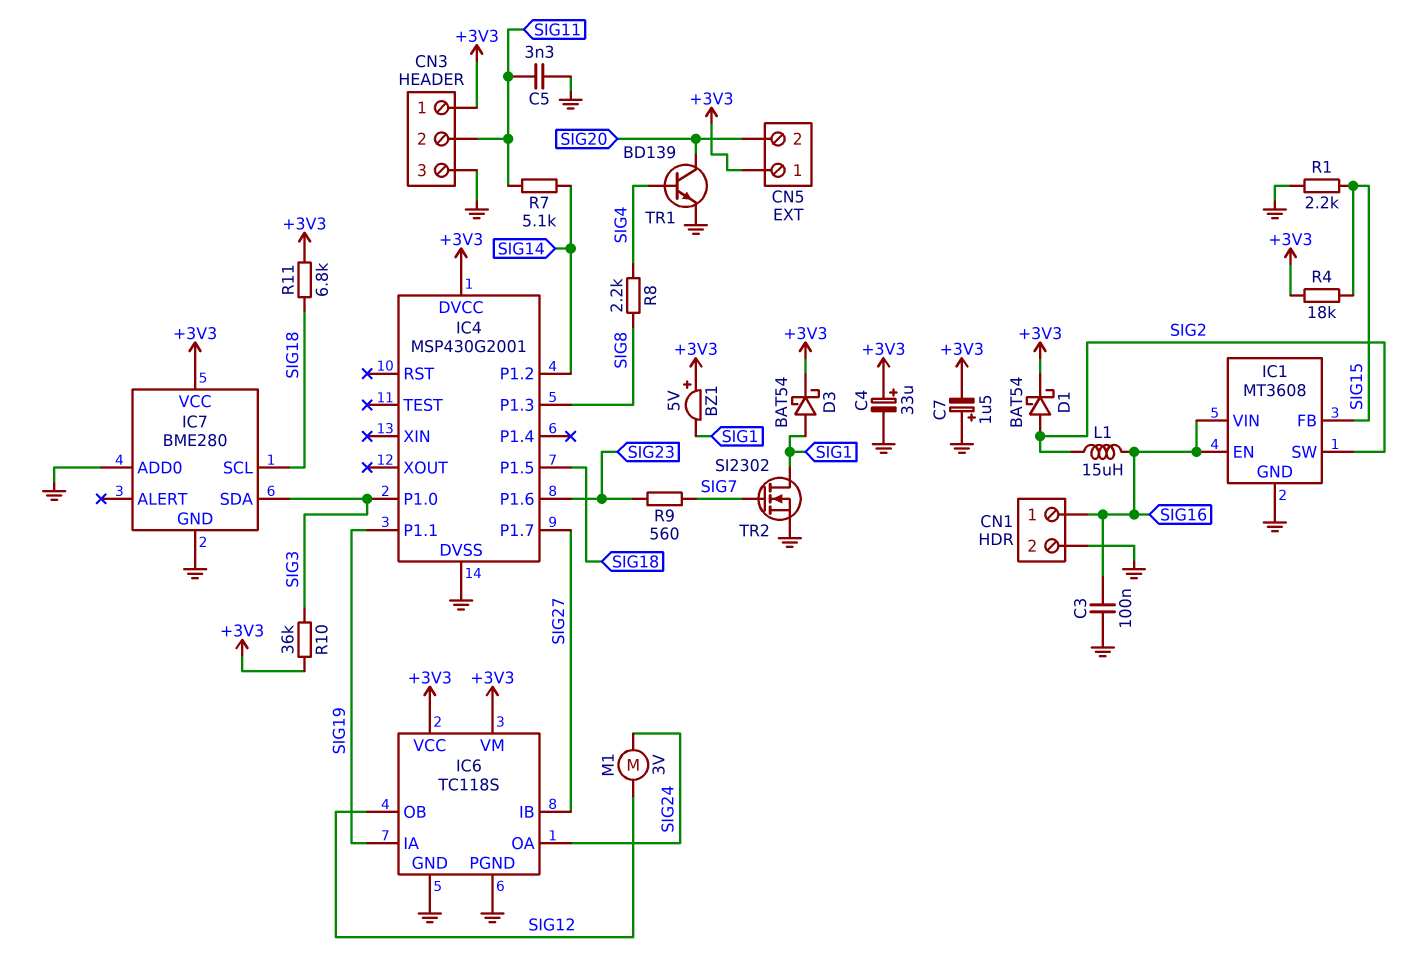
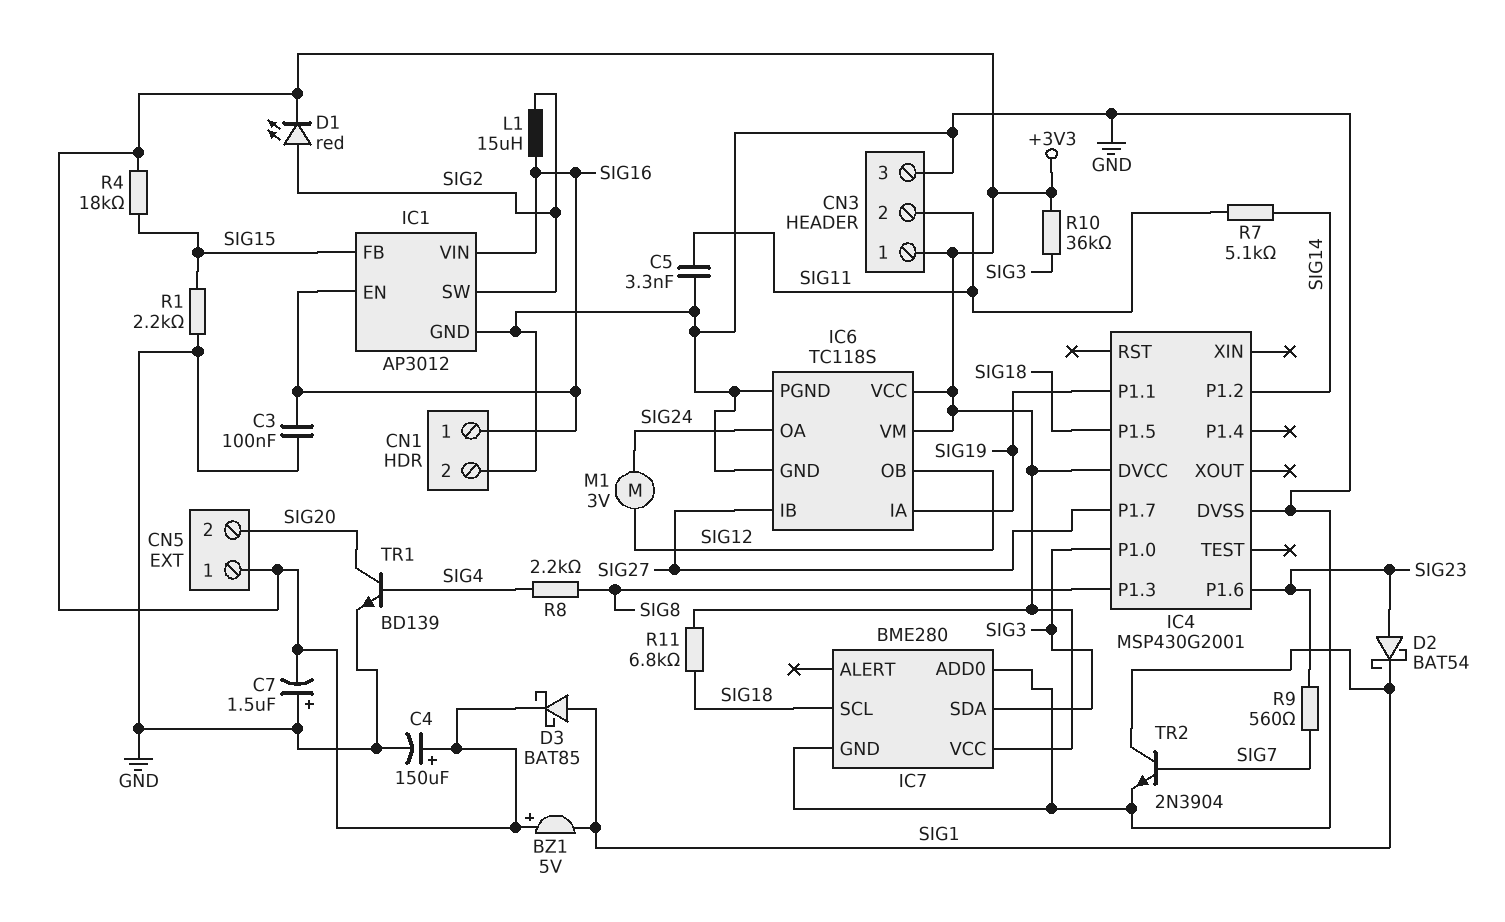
C4: 33uF (plus +3V3, minus GND) -> 150uF (plus +3V3, minus GND)
D1: schottky BAT54 (A SIG2, K +3V3) -> LED red (A SIG2, K +3V3)
D2: none -> schottky BAT54 (A SIG23, K SIG1)
D3: schottky BAT54 (A SIG1, K +3V3) -> schottky BAT85 (A SIG1, K +3V3)
IC1: MT3608 -> AP3012
TR2: NMOS SI2302 (G SIG7, D SIG1, S GND) -> NPN 2N3904 (B SIG7, C SIG1, E GND)

